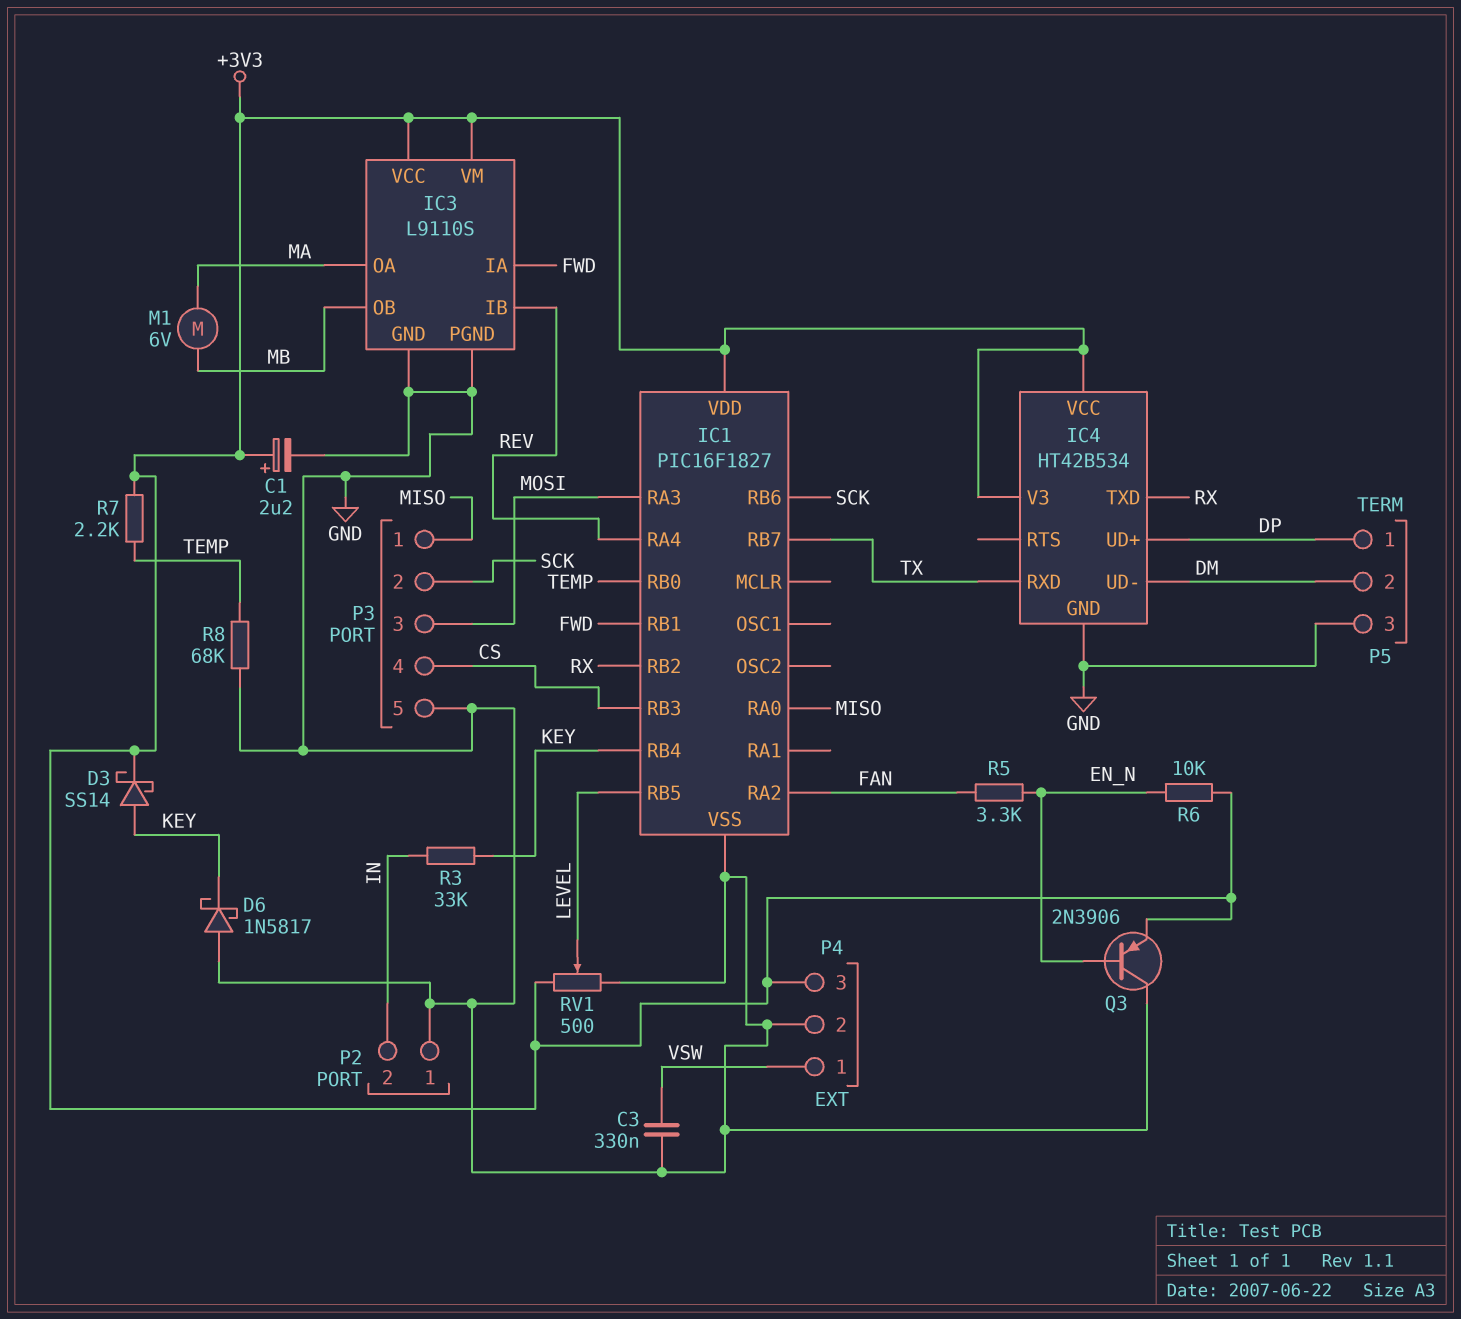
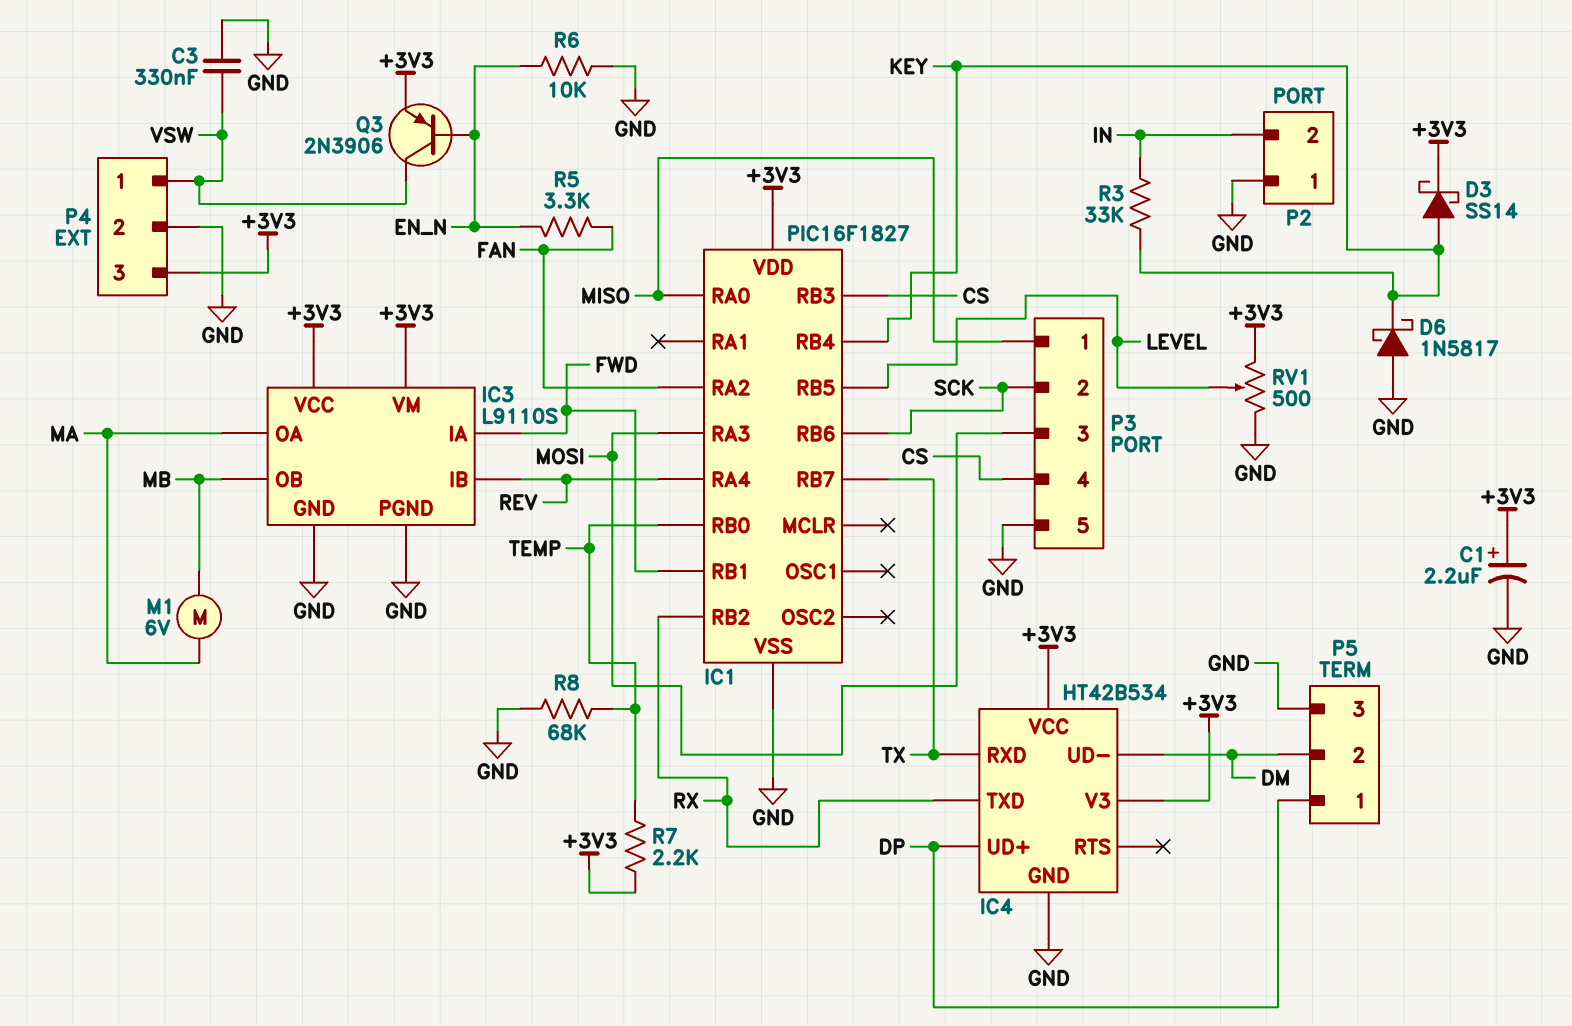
Q3: PNP 2N3906 (B EN_N, C GND, E +3V3) -> PNP 2N3906 (B EN_N, C VSW, E +3V3)
R6: 10k (+3V3, EN_N) -> 10k (EN_N, GND)

